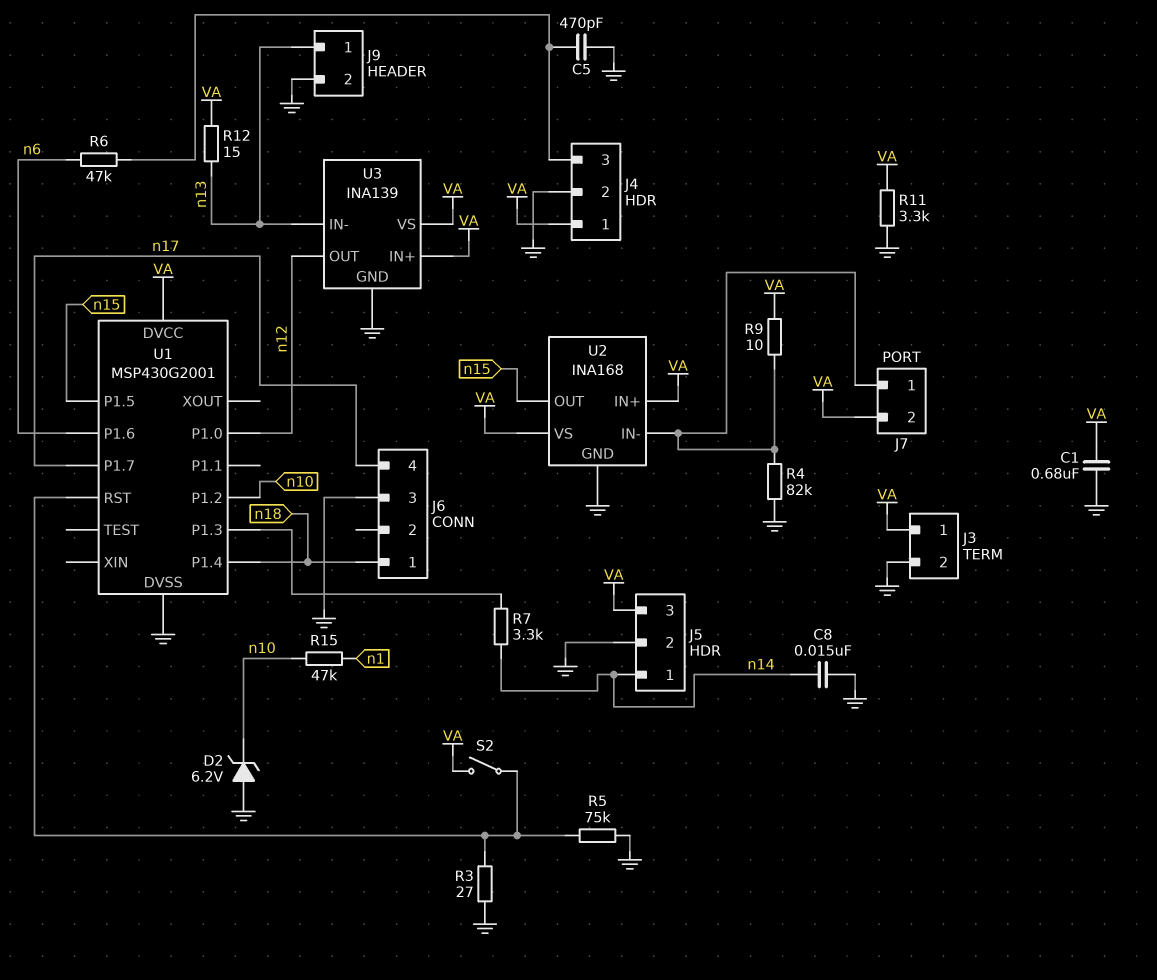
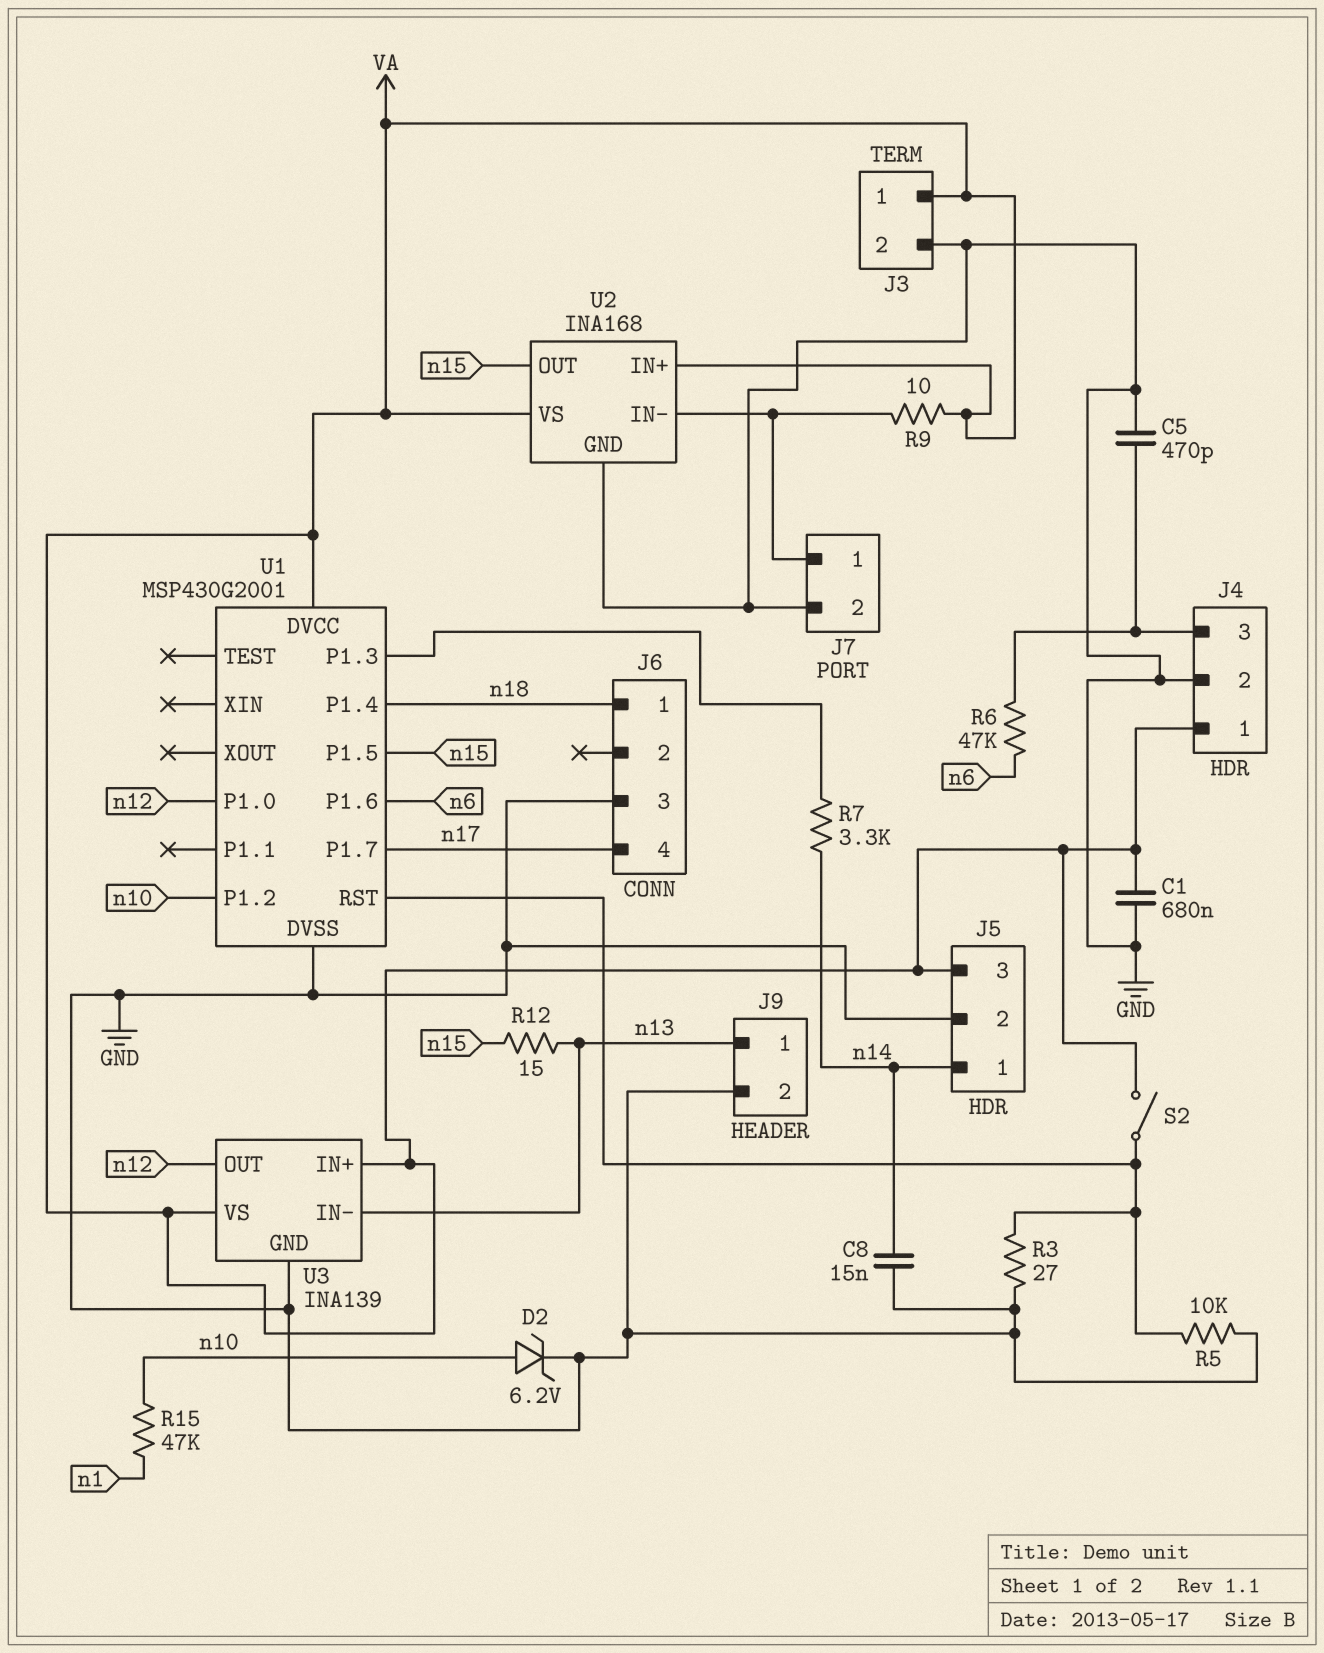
D2: zener 6.2V (A GND, K n10) -> zener 6.2V (A n10, K GND)
J7 pin 2: VA -> GND
R4: 82k (GND, J7/1) -> none
R5: 75k (GND, U1/RST) -> 10k (GND, U1/RST)
R11: 3.3k (GND, VA) -> none
R12: 15 (VA, n13) -> 15 (n13, n15)

